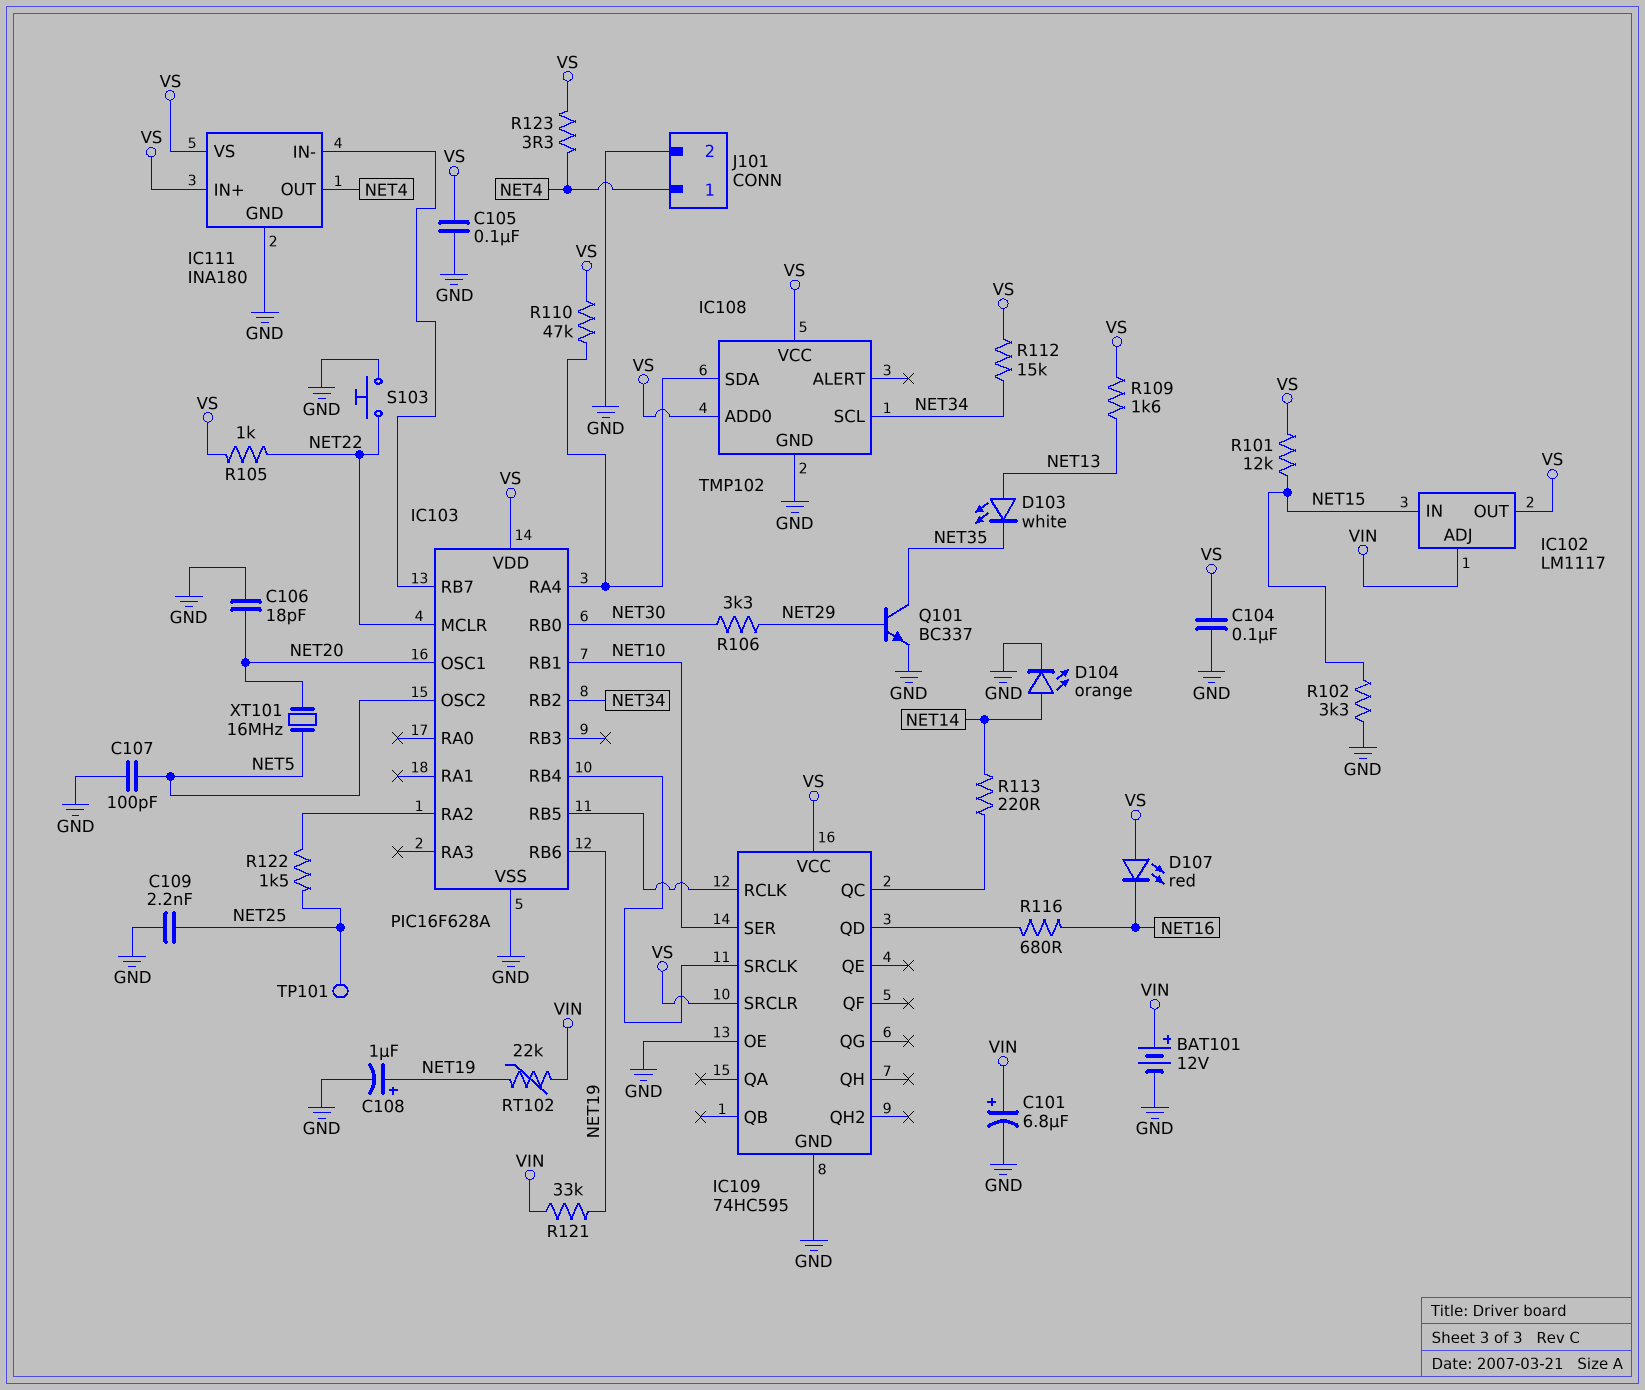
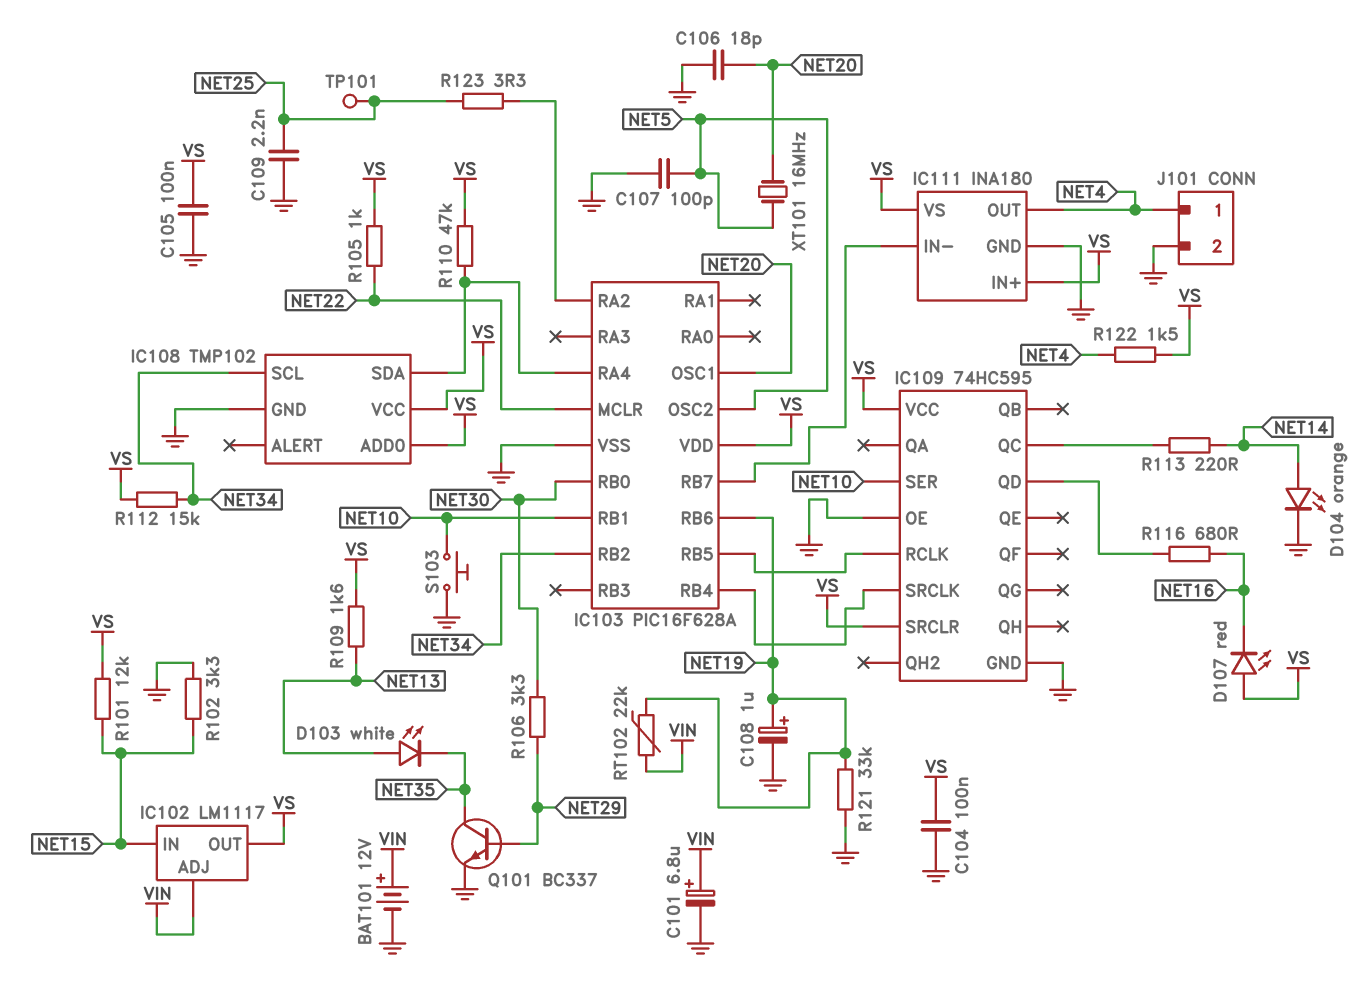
R121: 33k (NET19, VIN) -> 33k (GND, NET19)
R122: 1.5k (IC103/RA2, NET25) -> 1.5k (NET4, VS)
R123: 3.3 (NET4, VS) -> 3.3 (IC103/RA2, NET25)
S103: button (GND, NET22) -> button (GND, NET10)

